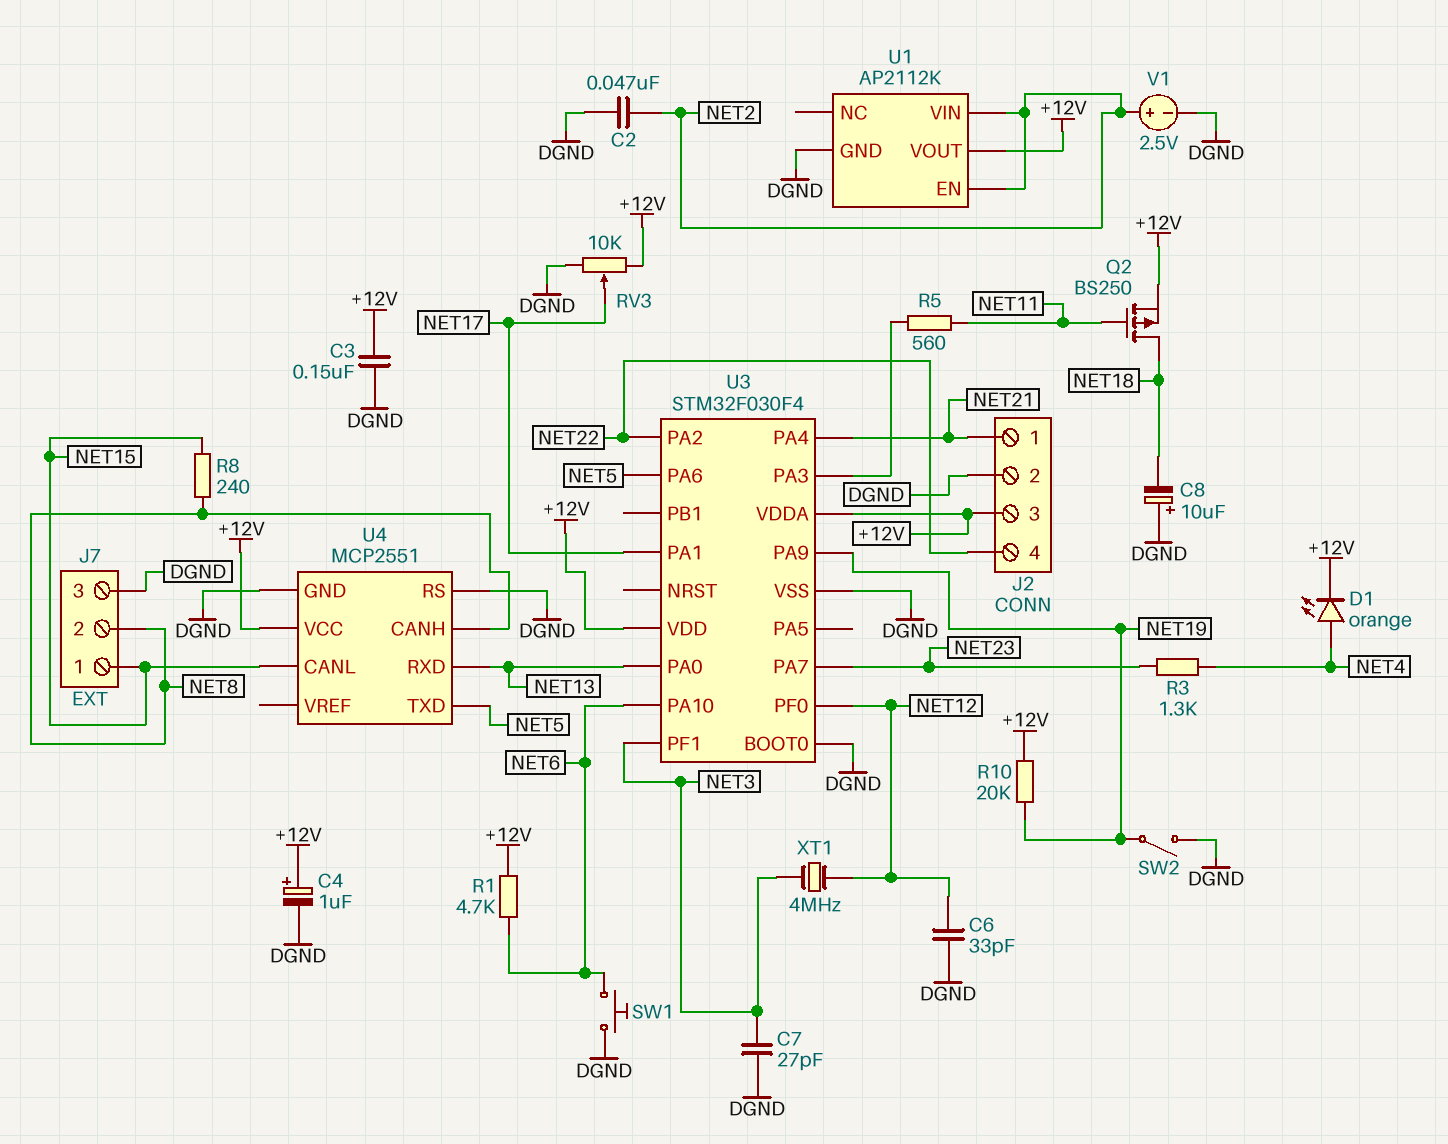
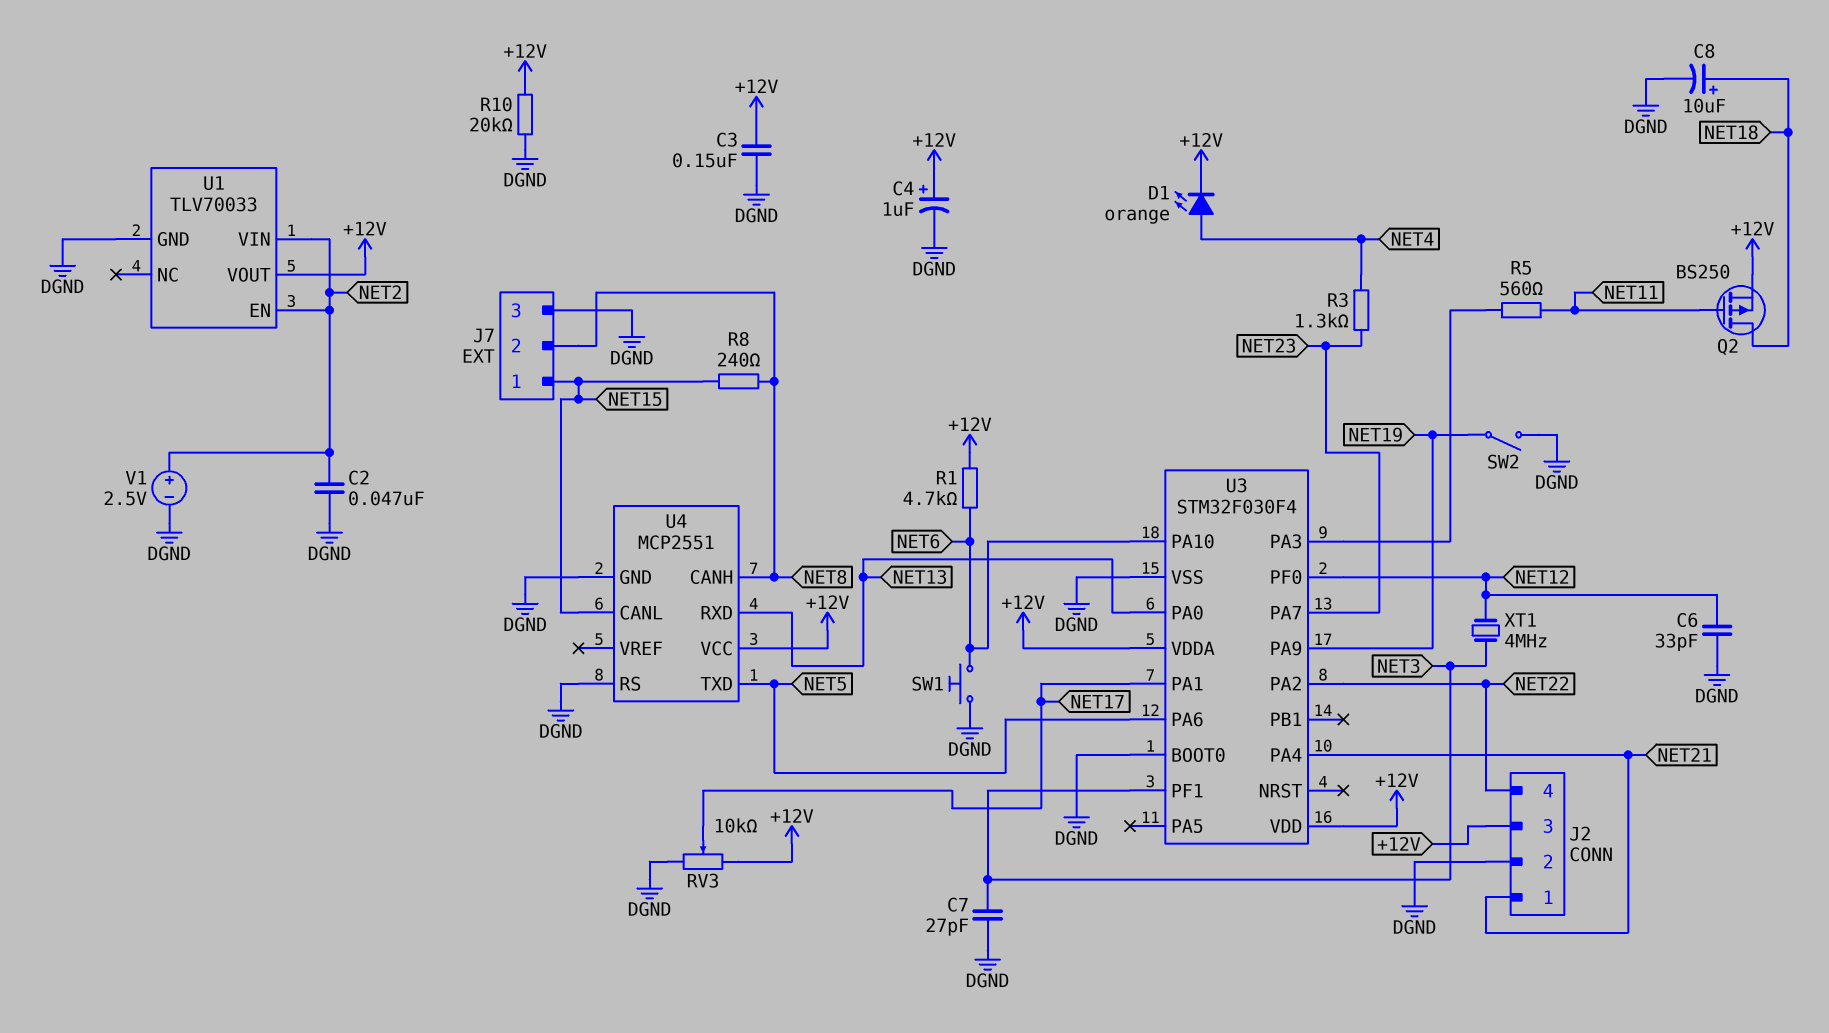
C8: 10uF (plus DGND, minus NET18) -> 10uF (plus NET18, minus DGND)
R10: 20k (+12V, NET19) -> 20k (+12V, DGND)
U1: AP2112K -> TLV70033

